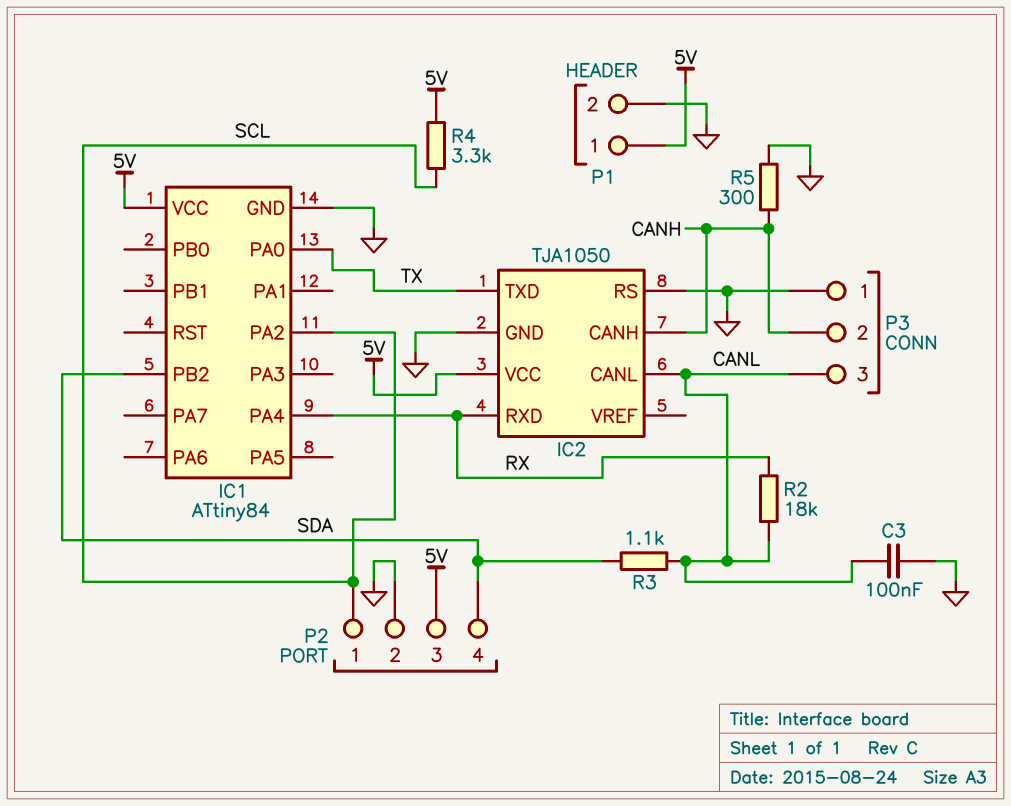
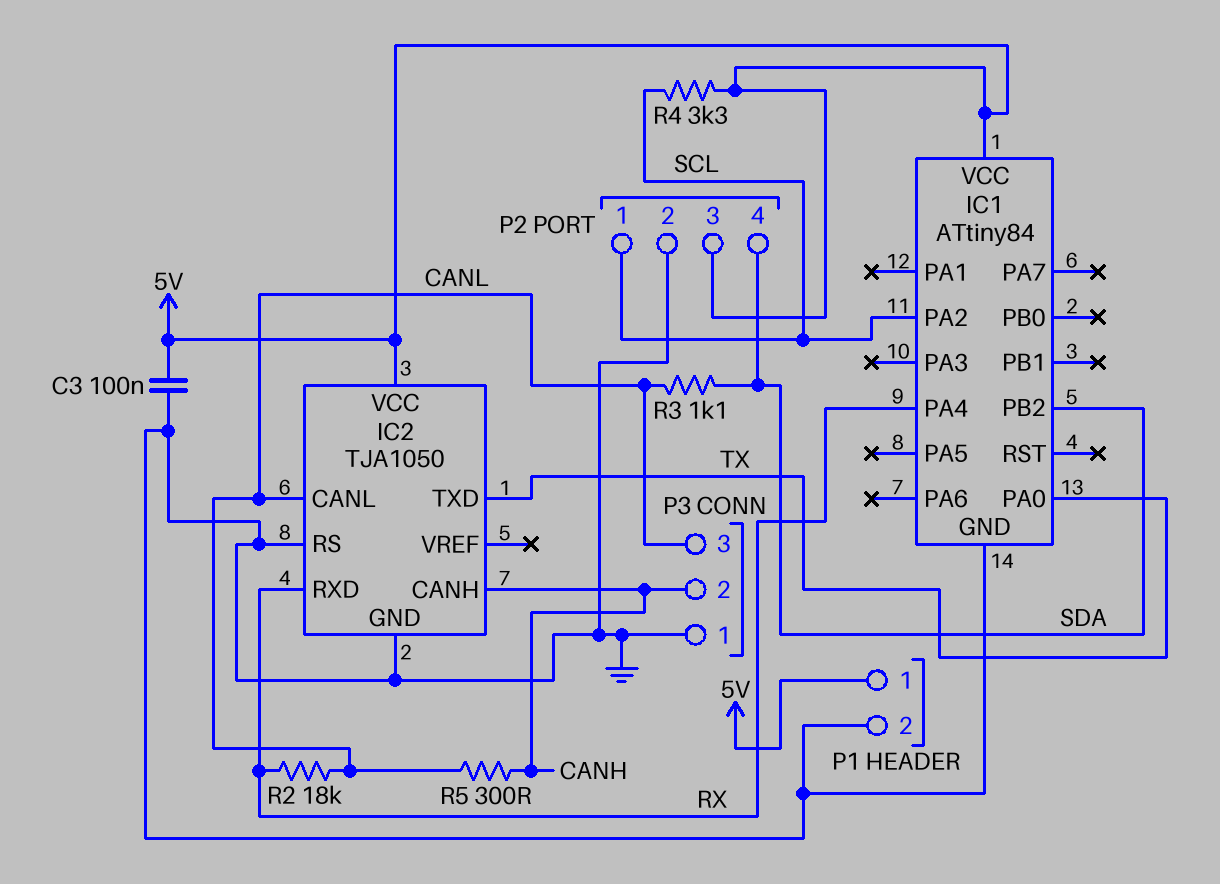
C3: 100nF (CANL, GND) -> 100nF (5V, GND)
R5: 300 (CANH, GND) -> 300 (CANH, CANL)

